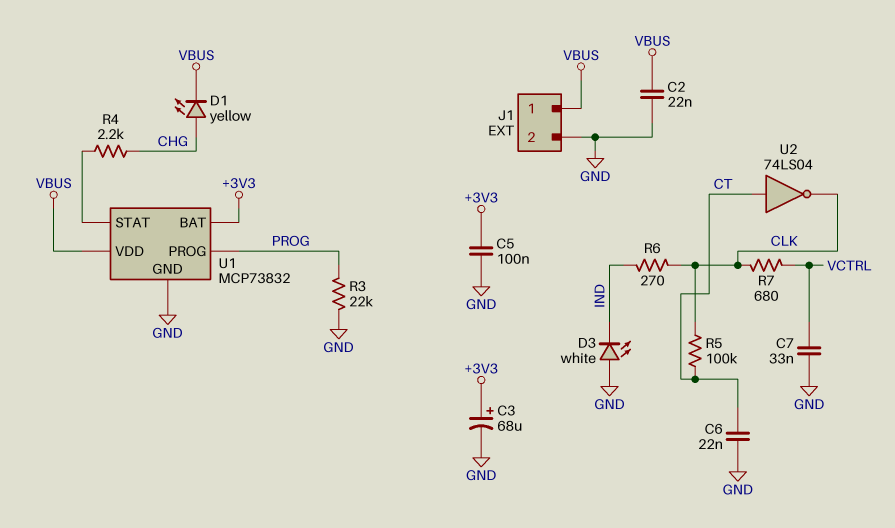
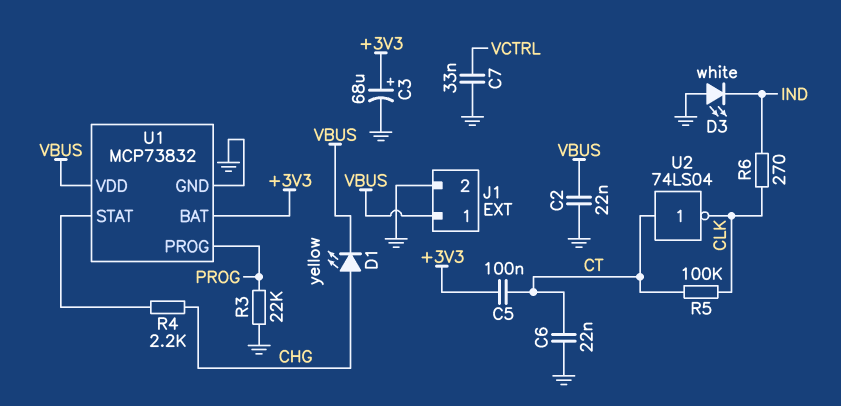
C5: 100nF (+3V3, GND) -> 100nF (+3V3, CT)
R7: 680 (CLK, VCTRL) -> none

